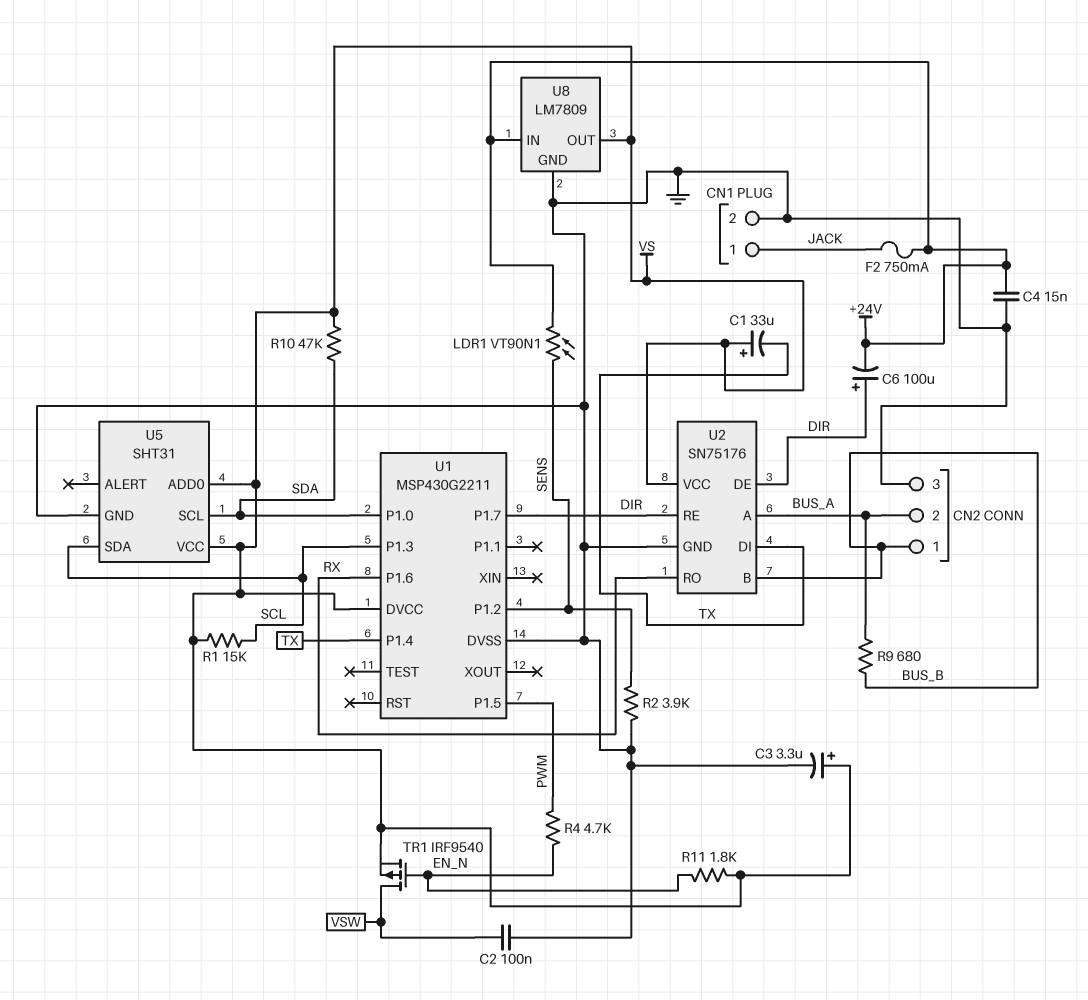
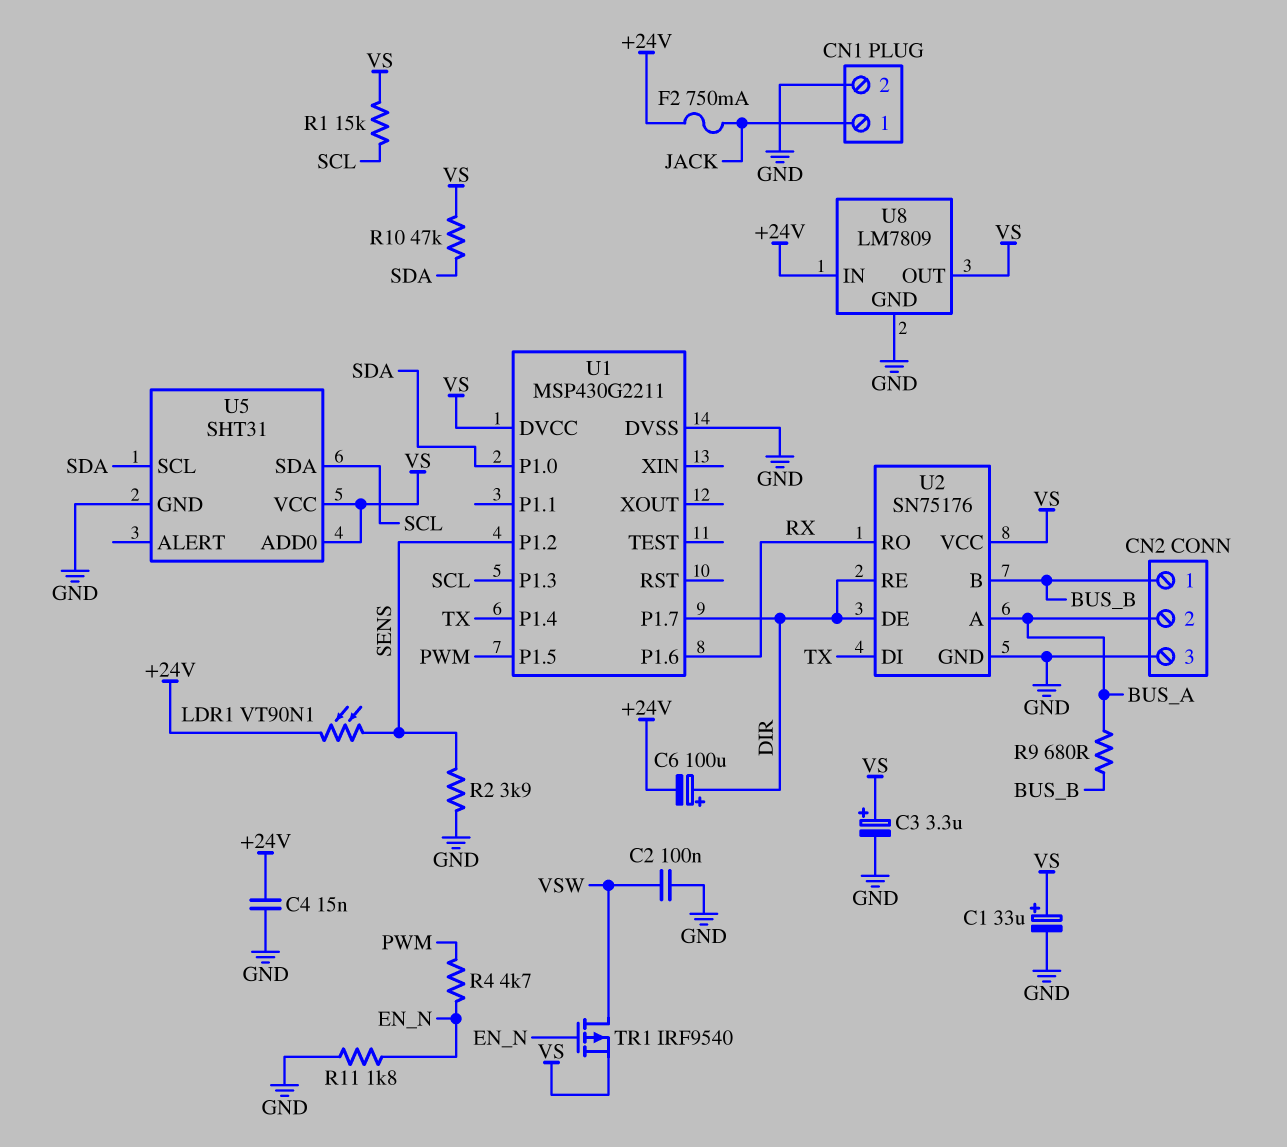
C1: 33uF (plus VS, minus TX) -> 33uF (plus VS, minus GND)
R11: 1.8k (EN_N, VS) -> 1.8k (EN_N, GND)

